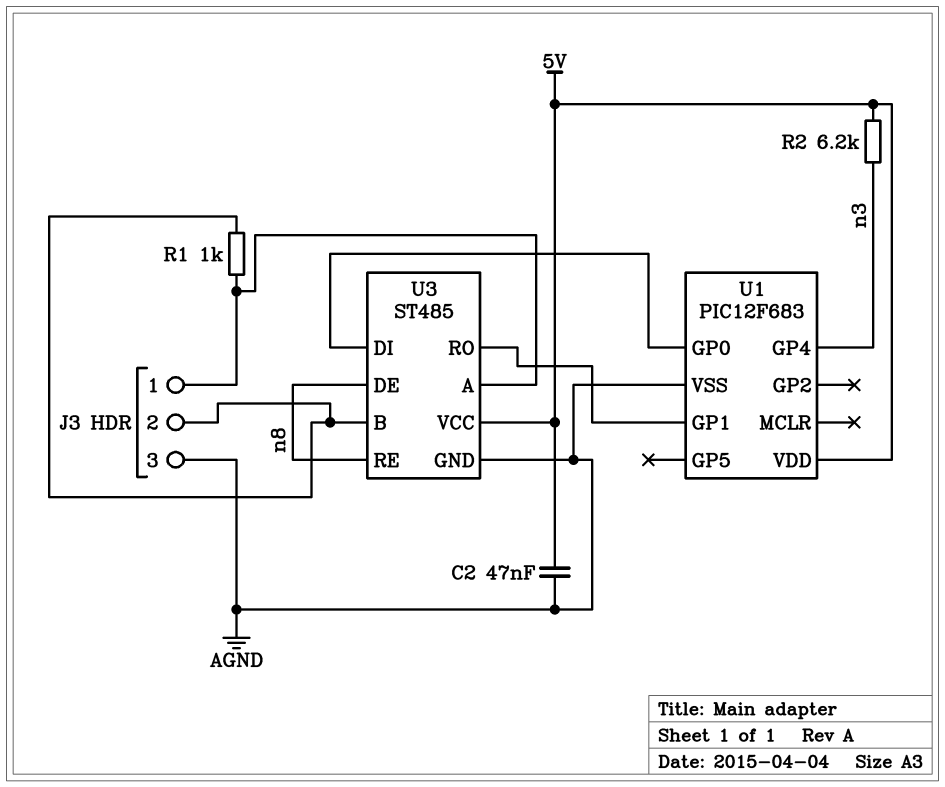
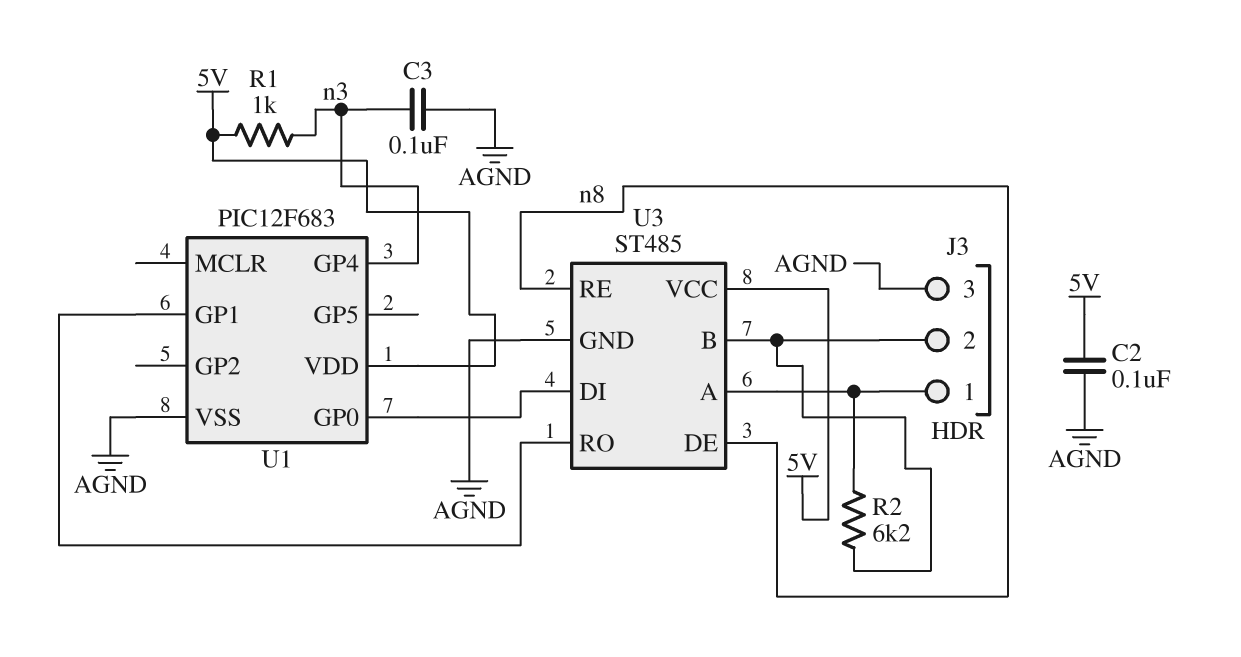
C2: 47nF (5V, AGND) -> 100nF (5V, AGND)
C3: none -> 100nF (AGND, n3)
R1: 1k (J3/1, J3/2) -> 1k (5V, n3)
R2: 6.2k (5V, n3) -> 6.2k (J3/1, J3/2)

